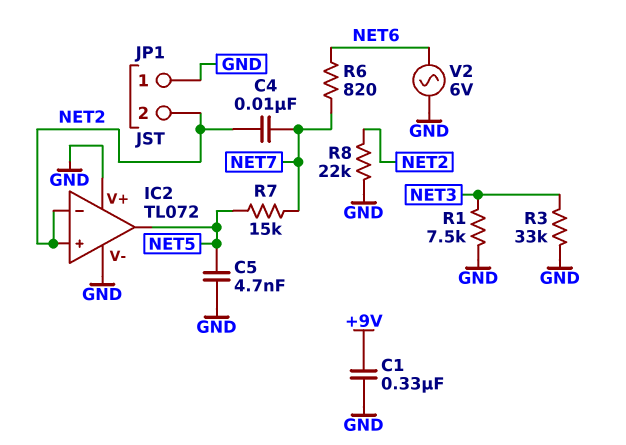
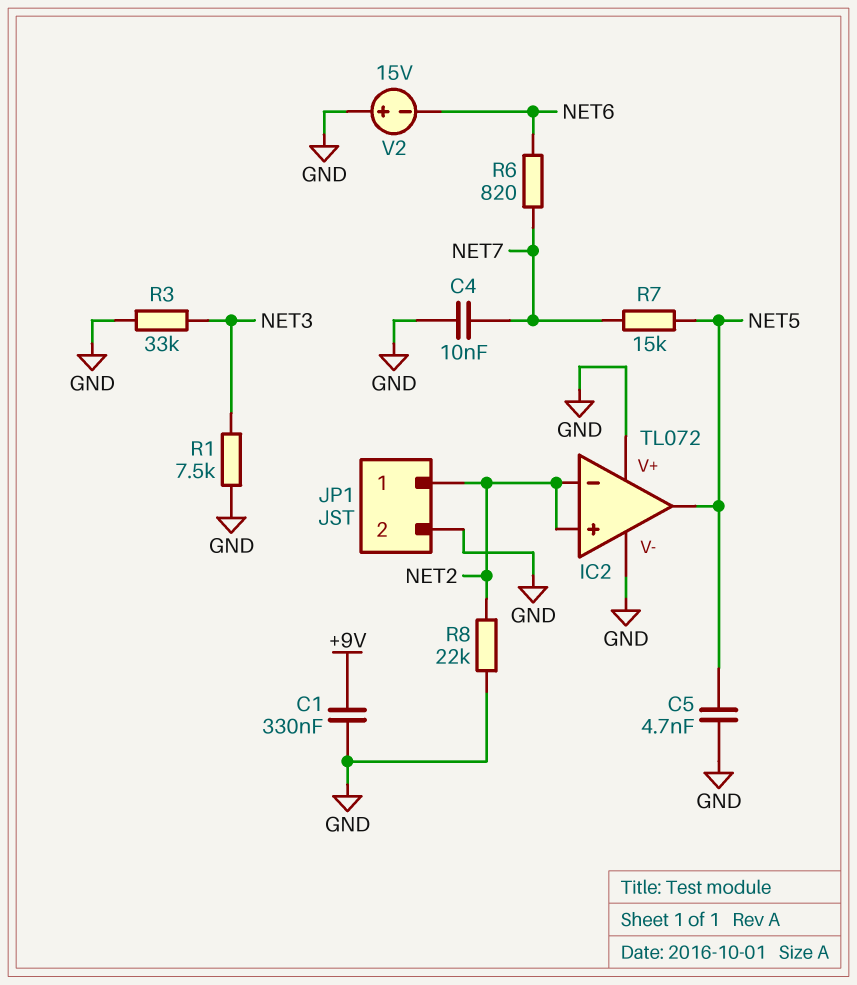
C4: 10nF (NET2, NET7) -> 10nF (GND, NET7)
JP1 pin 1: GND -> NET2
JP1 pin 2: NET2 -> GND
V2: AC 6V (GND, NET6) -> 15V (plus GND, minus NET6)

